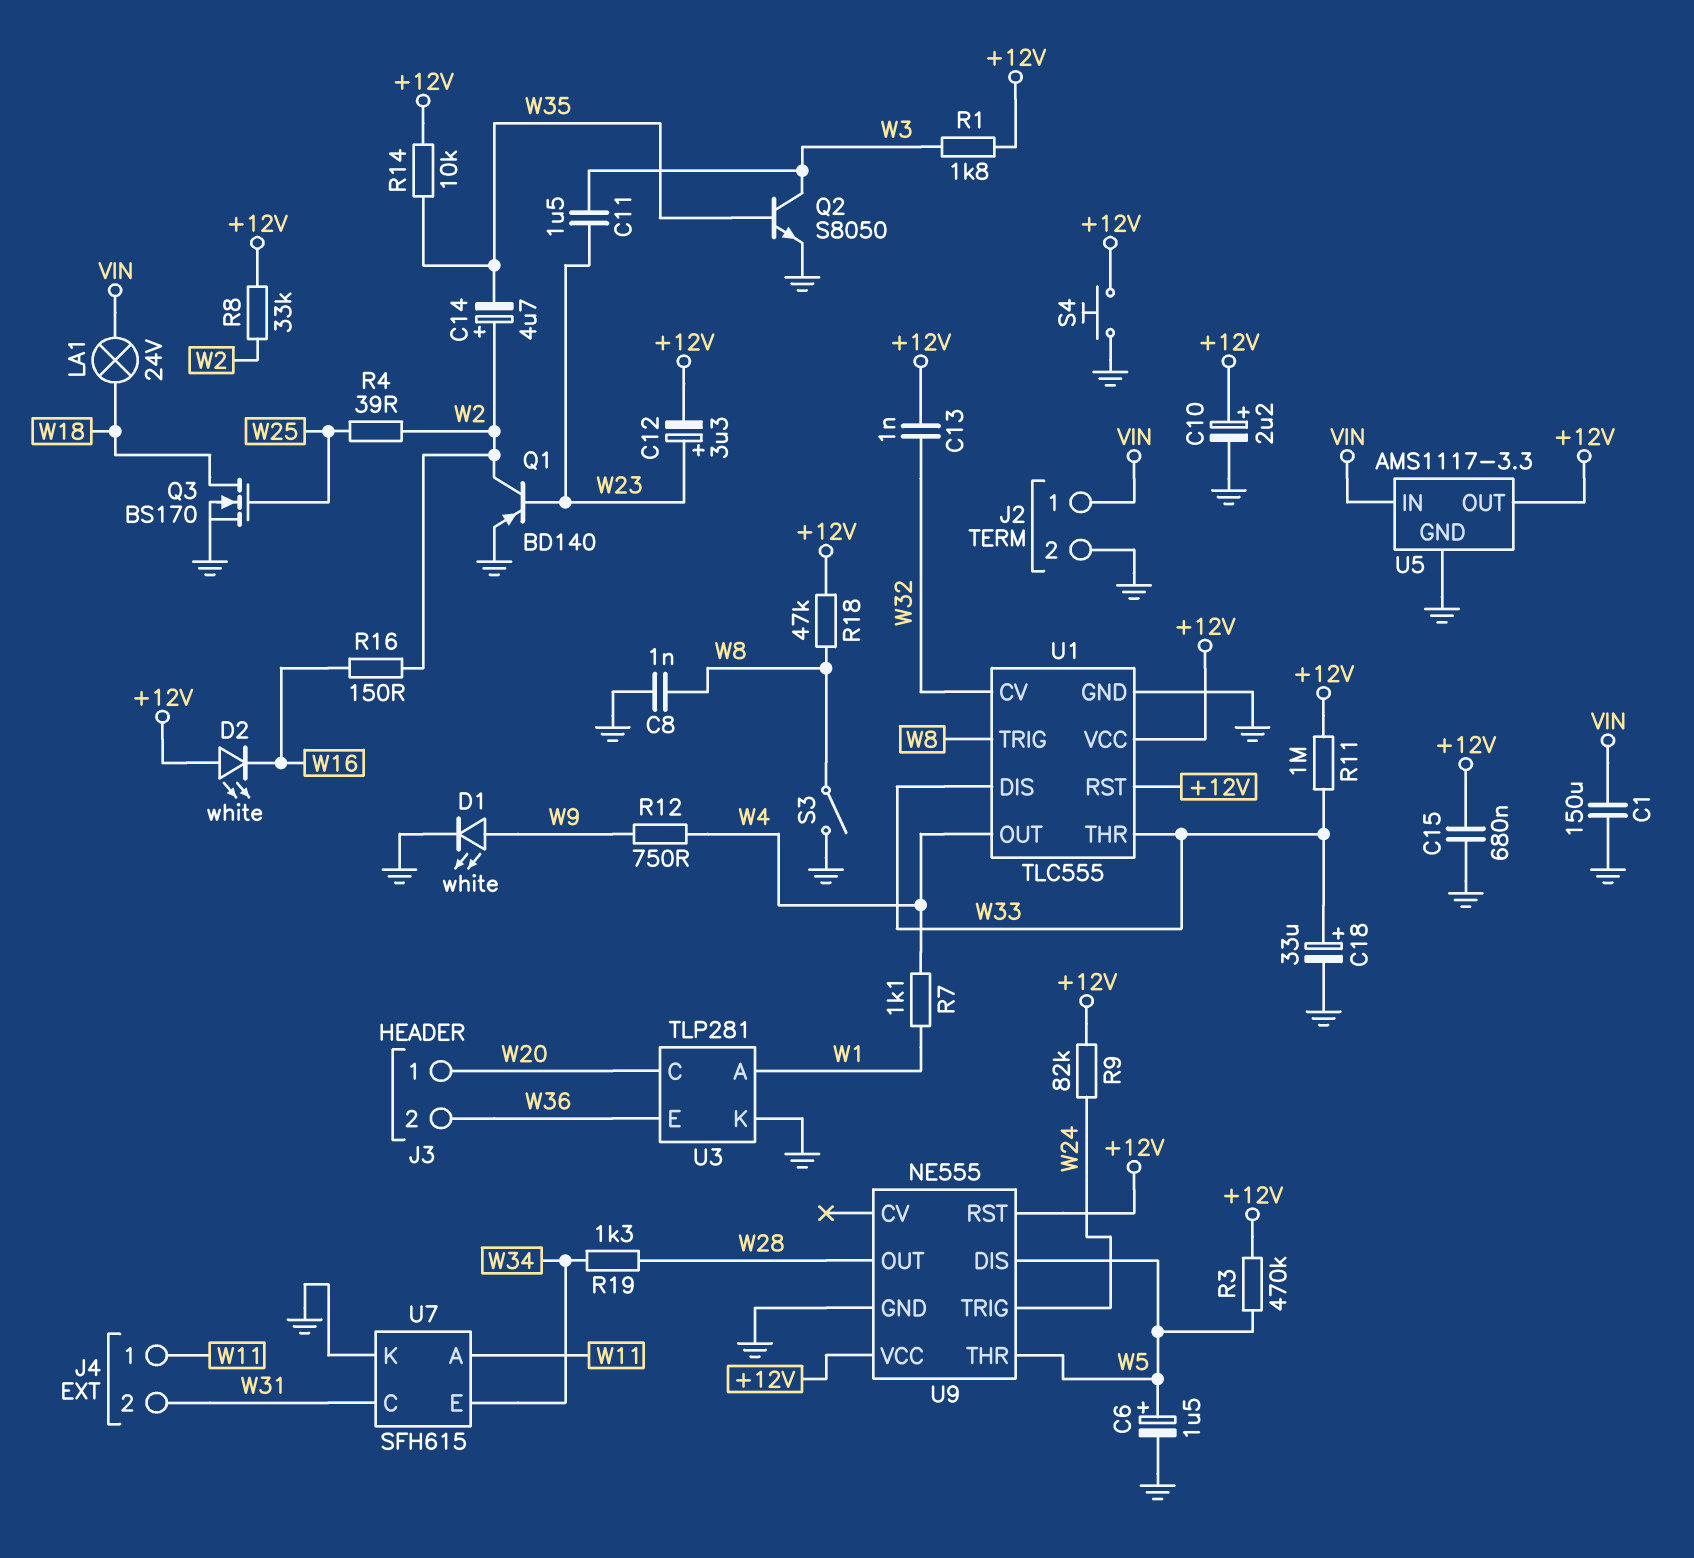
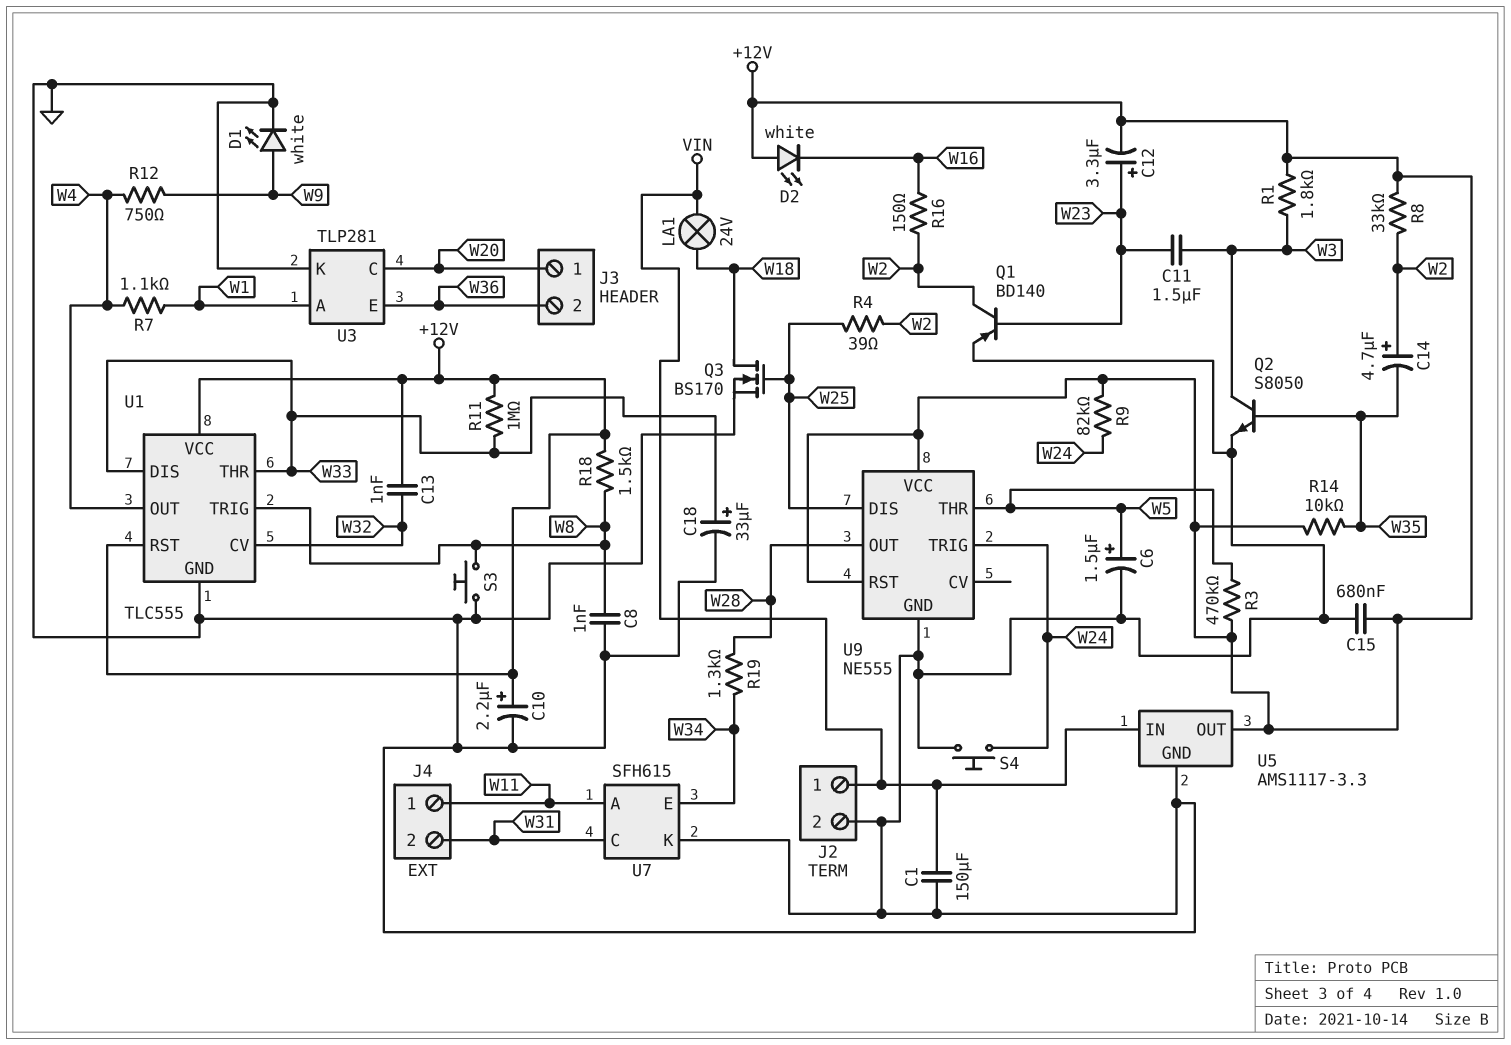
R18: 47k (+12V, W8) -> 1.5k (+12V, W8)
S3: switch (GND, W8) -> button (GND, W8)
S4: button (+12V, GND) -> button (GND, W24)
U9 pin DIS: W5 -> W25

